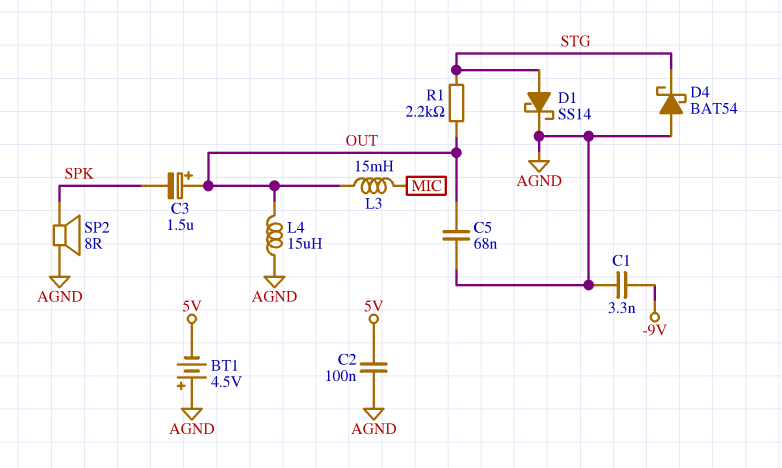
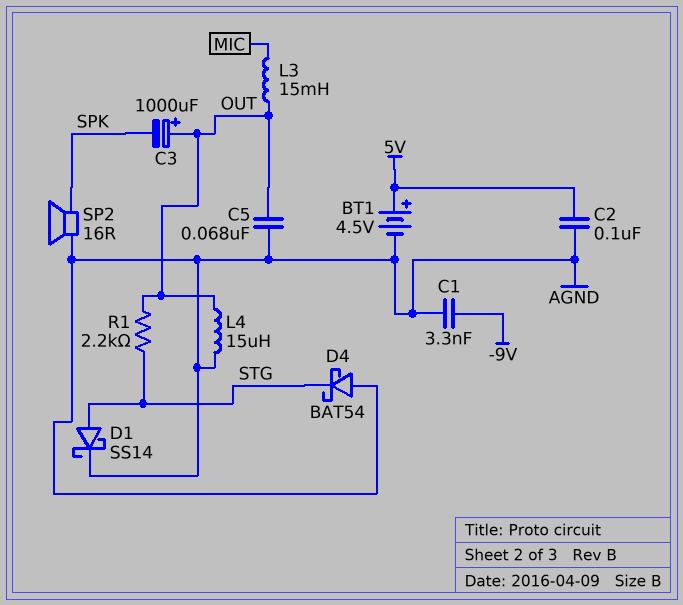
BT1: 4.5V (plus AGND, minus 5V) -> 4.5V (plus 5V, minus AGND)
C3: 1.5uF (plus OUT, minus SPK) -> 1000uF (plus OUT, minus SPK)
SP2: speaker 8R (AGND, SPK) -> speaker 16R (AGND, SPK)

